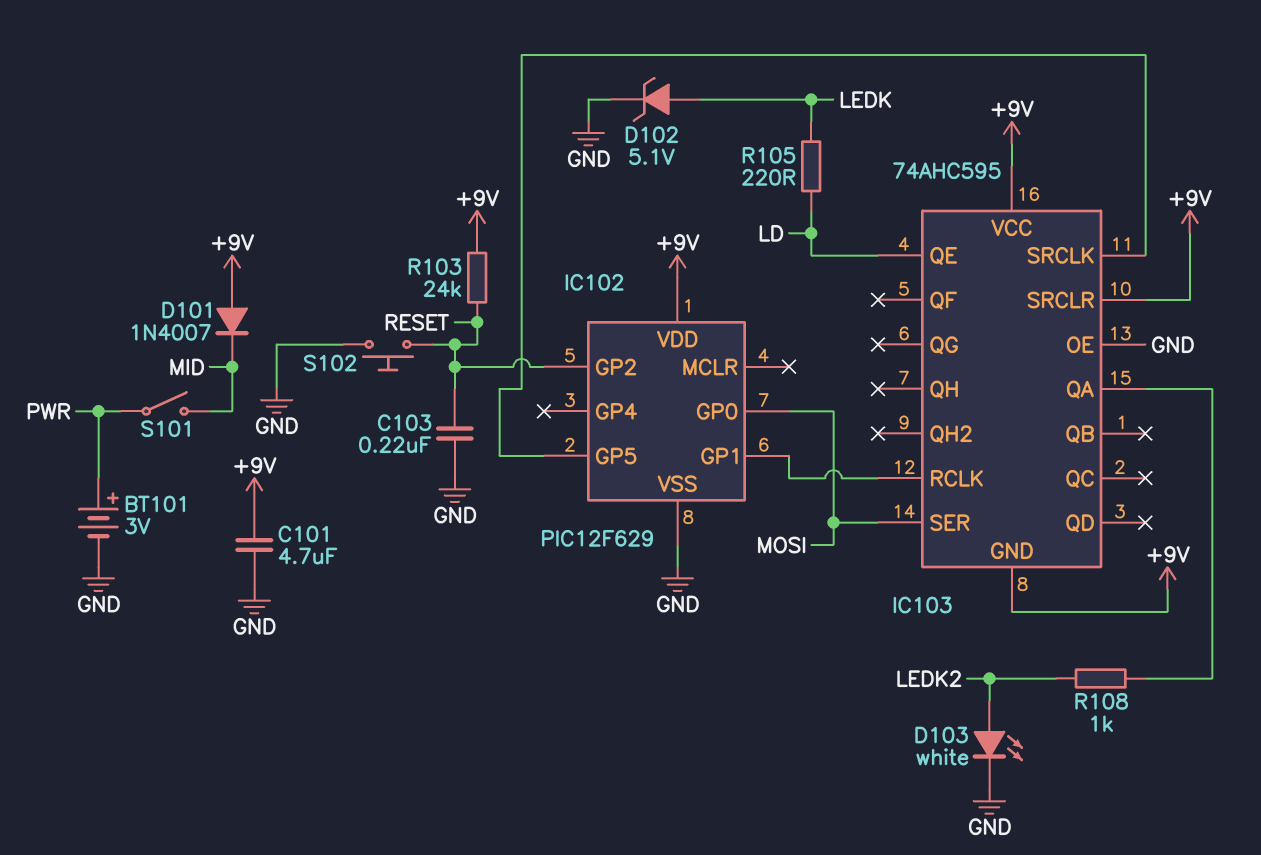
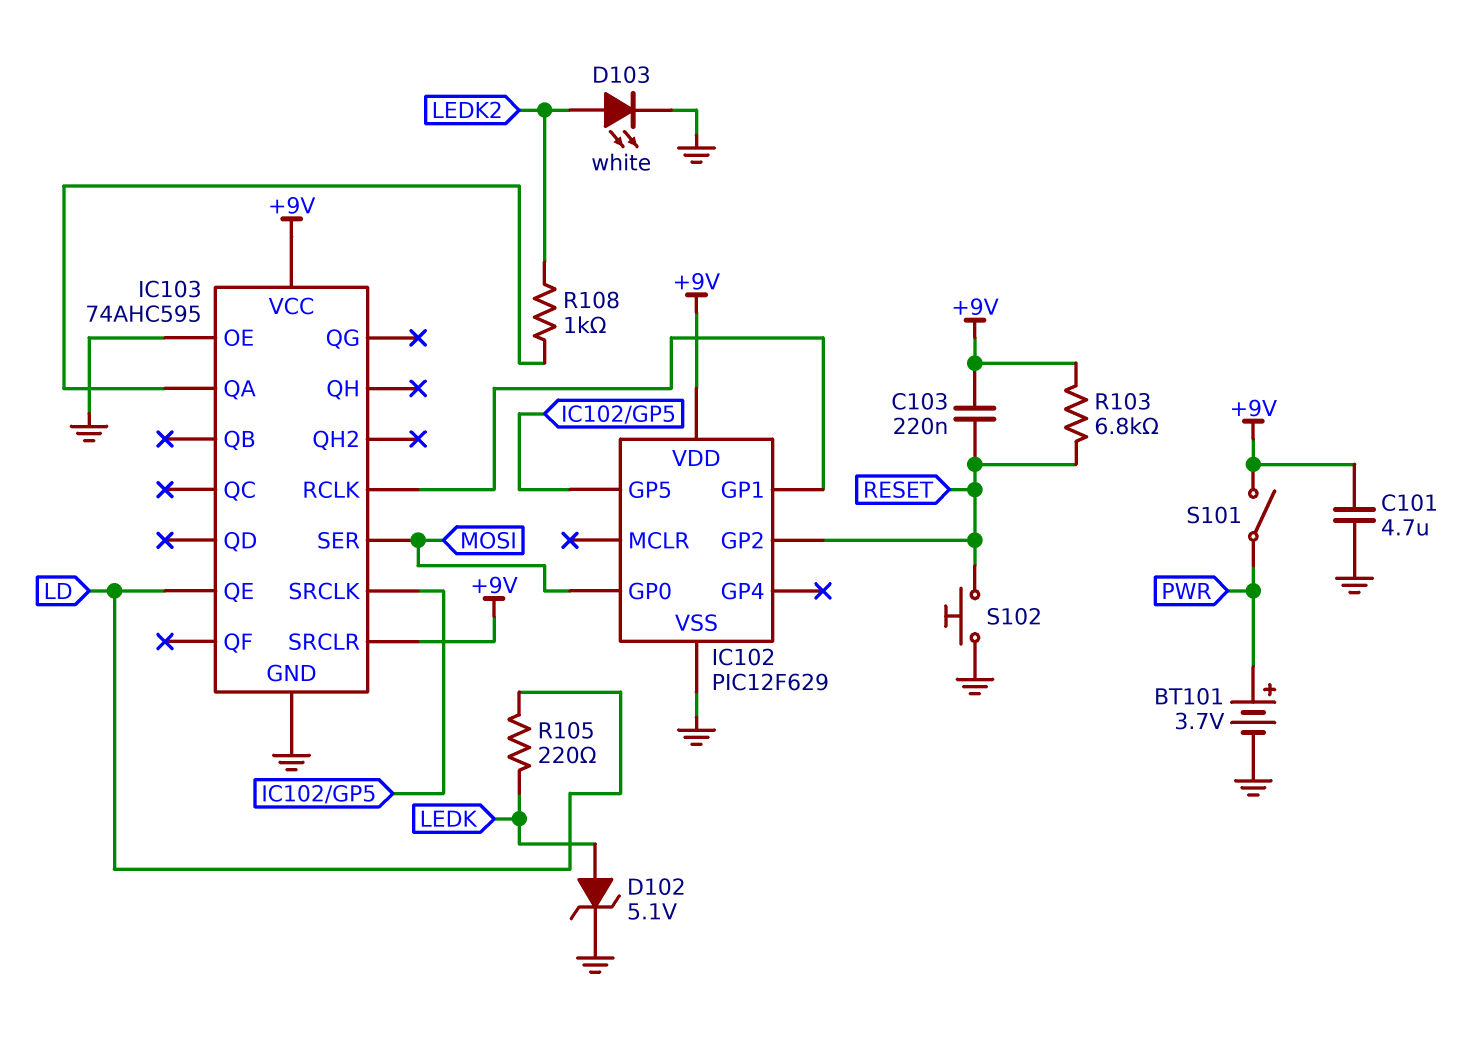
BT101: 3V (plus PWR, minus GND) -> 3.7V (plus PWR, minus GND)
C103: 220nF (GND, RESET) -> 220nF (+9V, RESET)
D101: diode 1N4007 (A +9V, K MID) -> none
IC103 pin GND: +9V -> GND
R103: 24k (+9V, RESET) -> 6.8k (+9V, RESET)
S101: switch (MID, PWR) -> switch (+9V, PWR)

